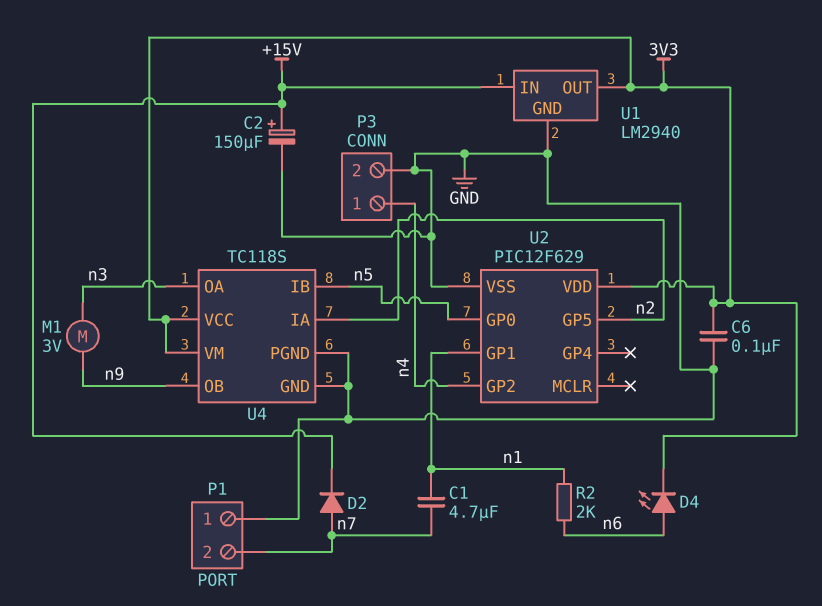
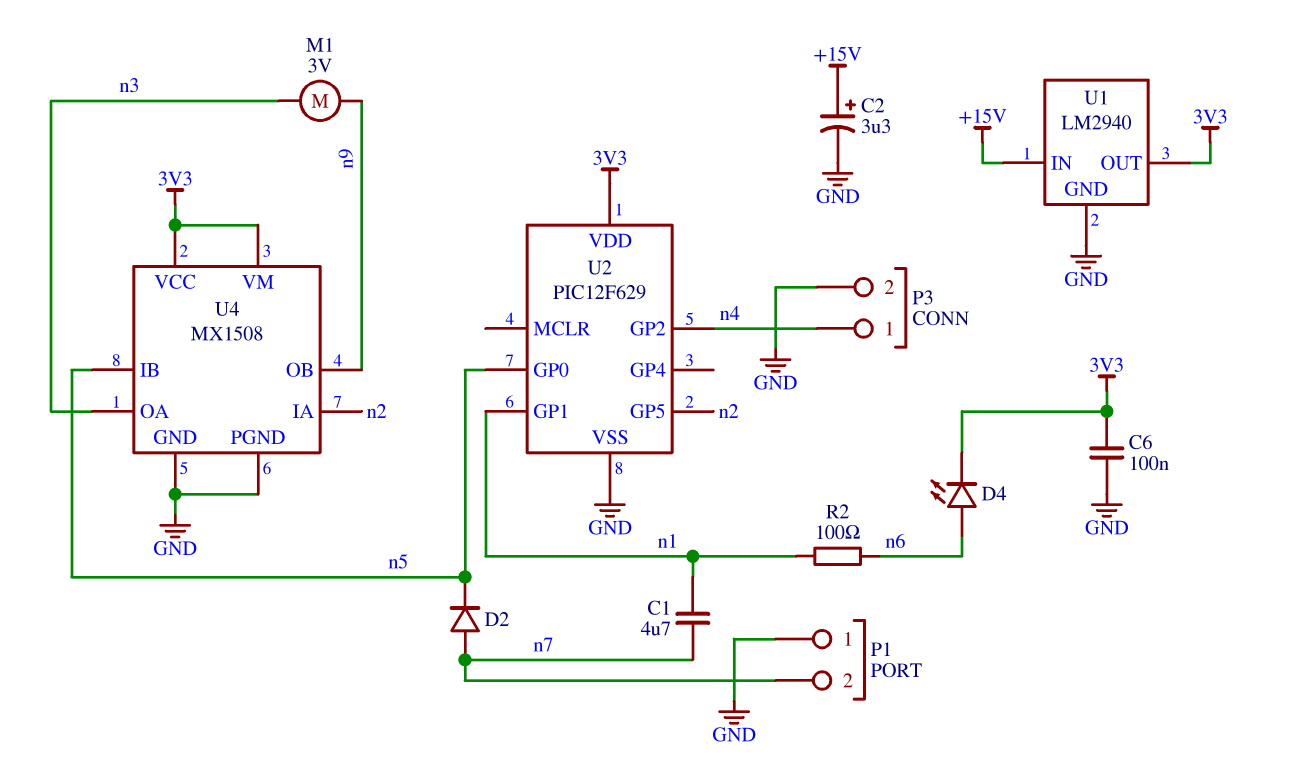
C2: 150uF (plus +15V, minus GND) -> 3.3uF (plus +15V, minus GND)
D2: diode (A n7, K +15V) -> diode (A n7, K n5)
R2: 2k (n1, n6) -> 100 (n1, n6)
U4: TC118S -> MX1508

